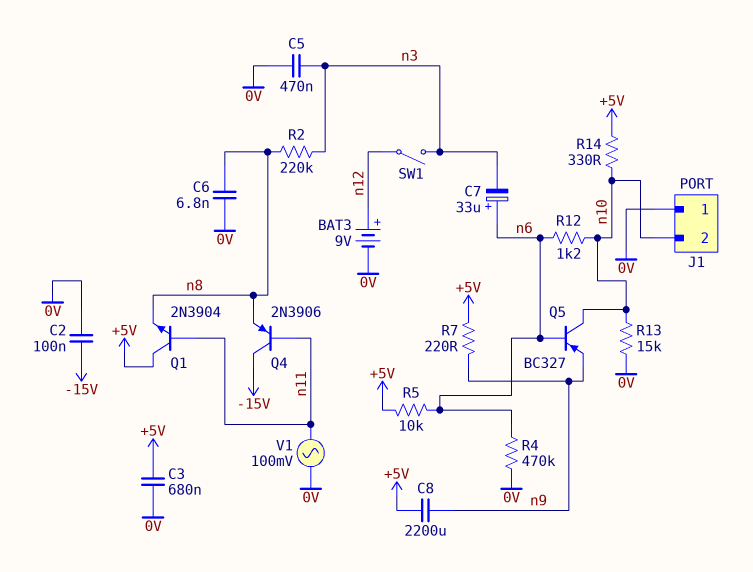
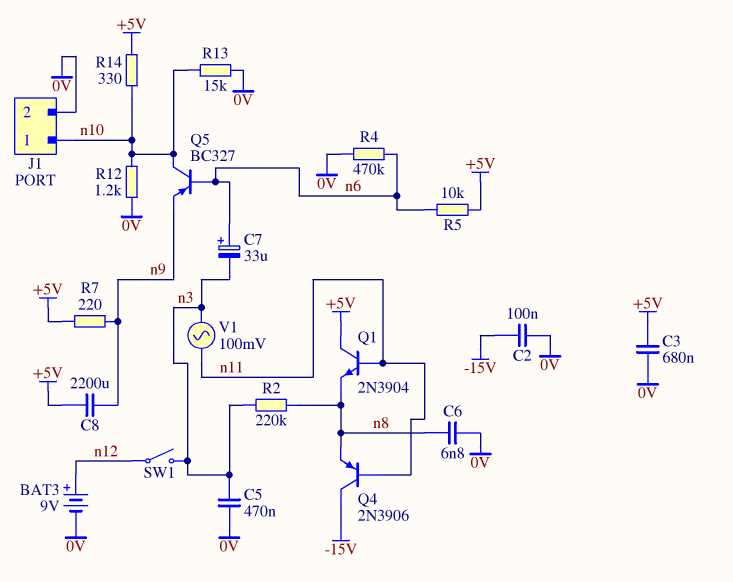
J1 pin 1: 0V -> n10
J1 pin 2: n10 -> 0V
R12: 1.2k (n6, n10) -> 1.2k (0V, n10)
V1: AC 100mV (0V, n11) -> AC 100mV (n3, n11)

